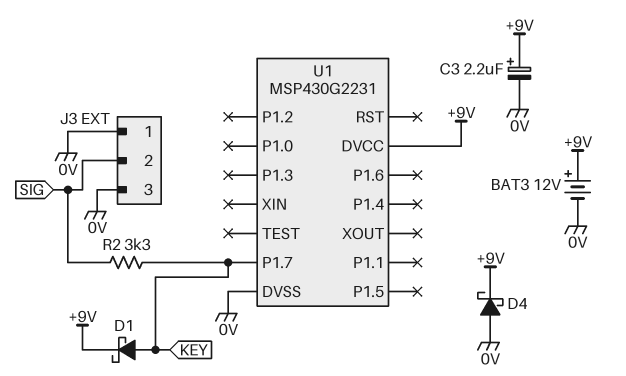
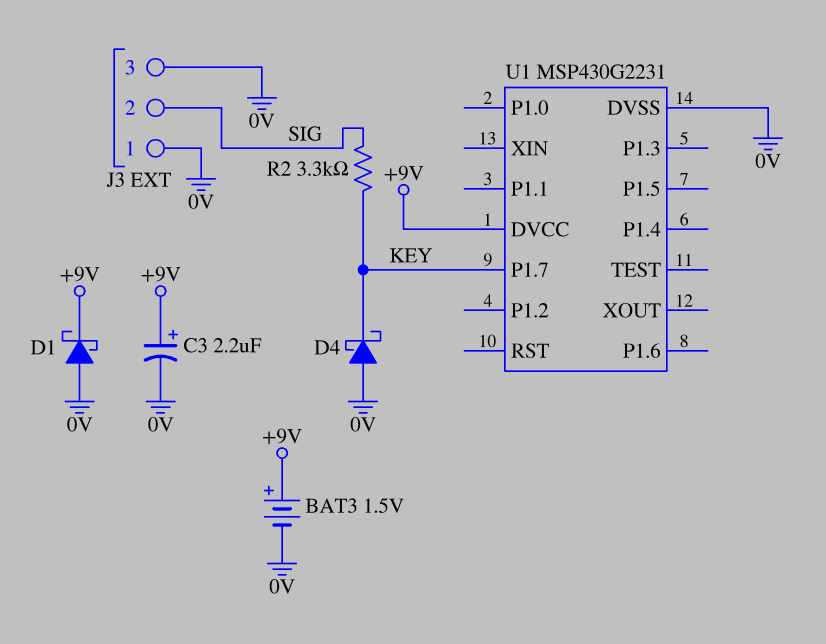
BAT3: 12V (plus +9V, minus 0V) -> 1.5V (plus +9V, minus 0V)
D1: schottky (A KEY, K +9V) -> schottky (A 0V, K +9V)
D4: schottky (A 0V, K +9V) -> schottky (A 0V, K KEY)

